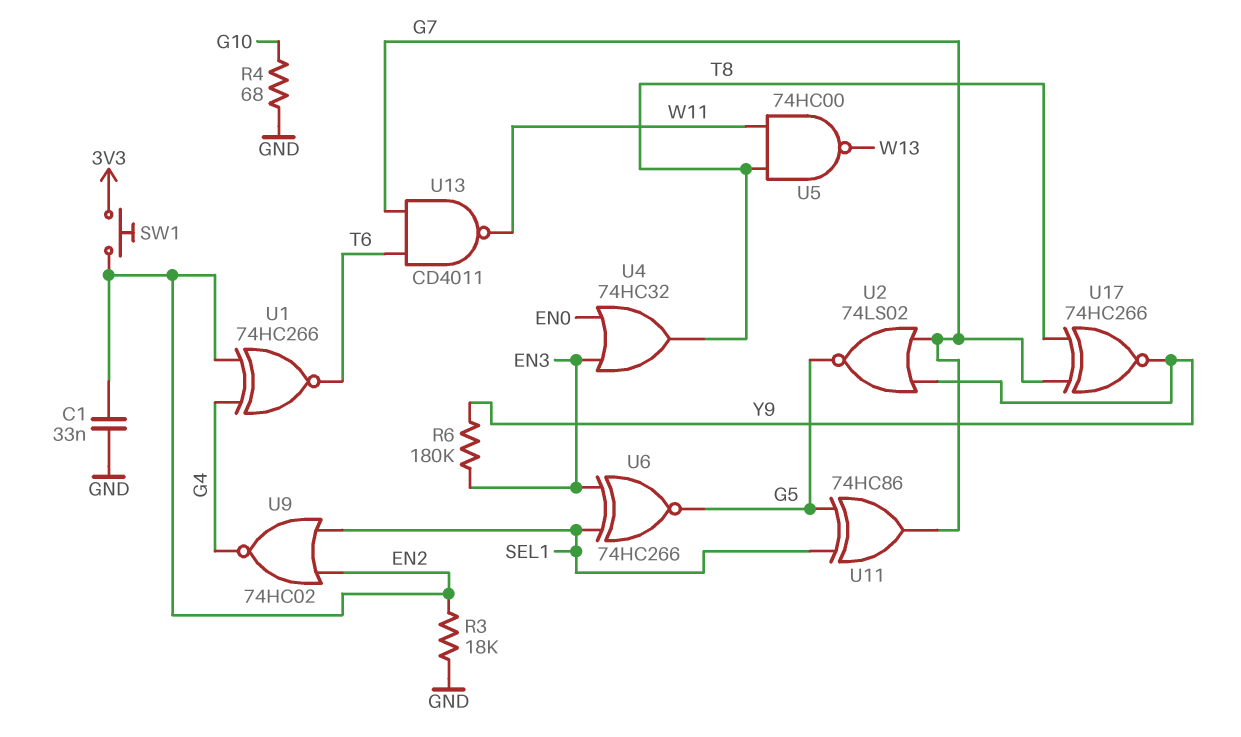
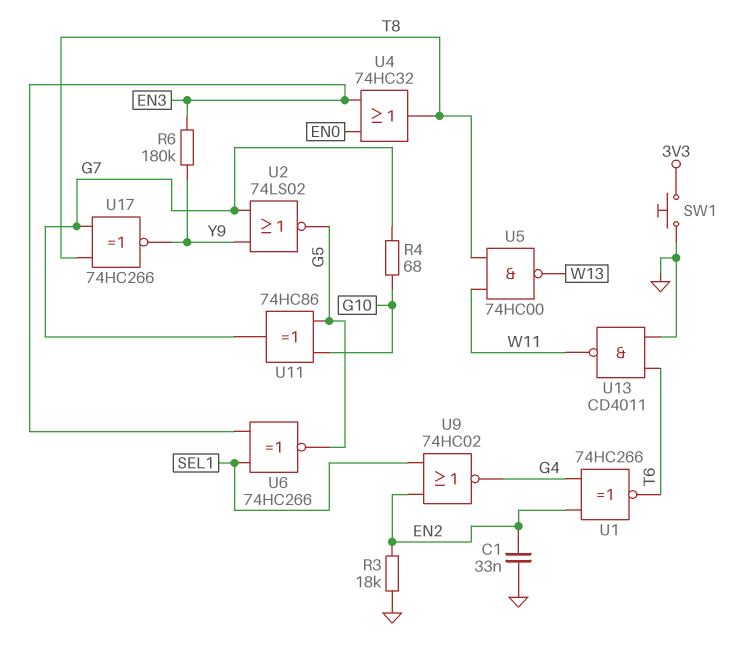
R4: 68 (G10, GND) -> 68 (G7, G10)
SW1: button (3V3, EN2) -> button (3V3, GND)
U11: XOR 74HC86 (in G5, in SEL1, out G7) -> XOR 74HC86 (in G5, in G10, out G7)
U13: NAND CD4011 (in G7, in T6, out W11) -> NAND CD4011 (in GND, in T6, out W11)

